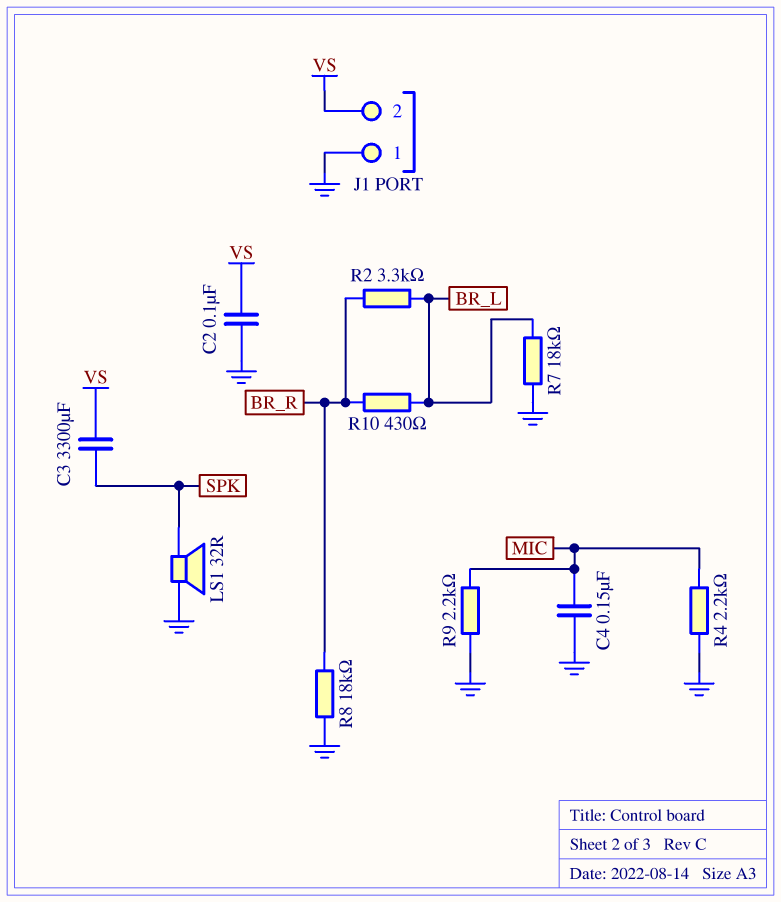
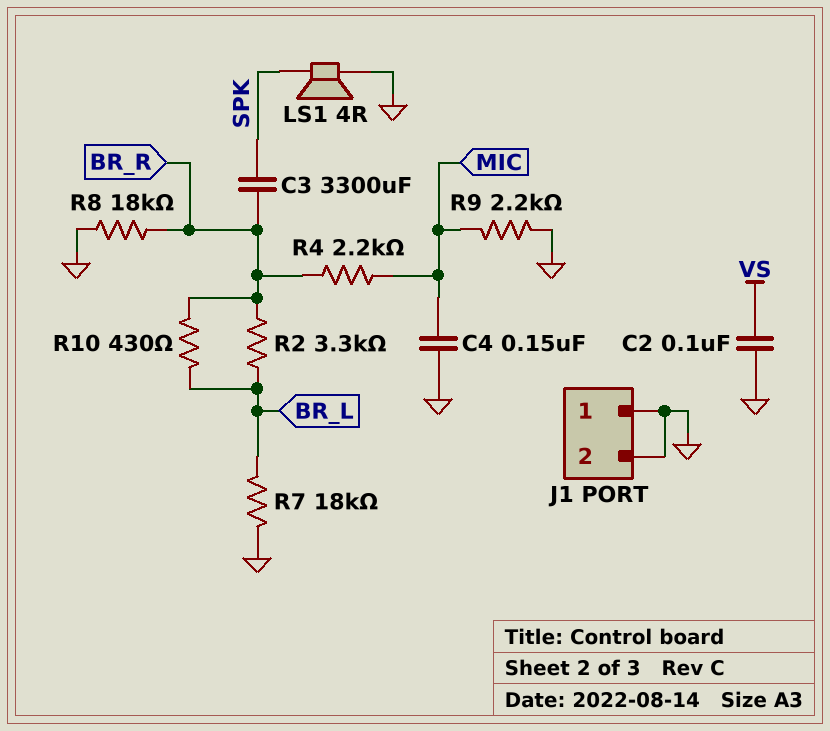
C3: 3300uF (SPK, VS) -> 3300uF (BR_R, SPK)
J1 pin 2: VS -> GND
LS1: speaker 32R (GND, SPK) -> speaker 4R (GND, SPK)
R4: 2.2k (GND, MIC) -> 2.2k (BR_R, MIC)

